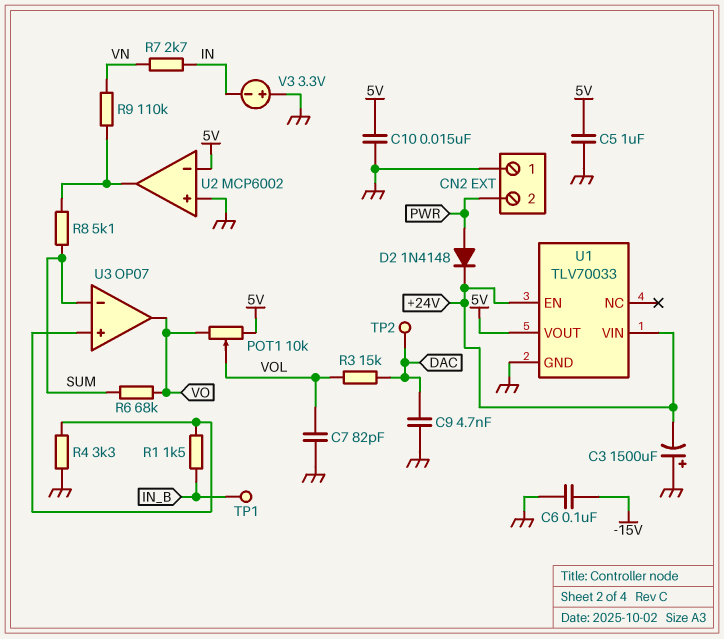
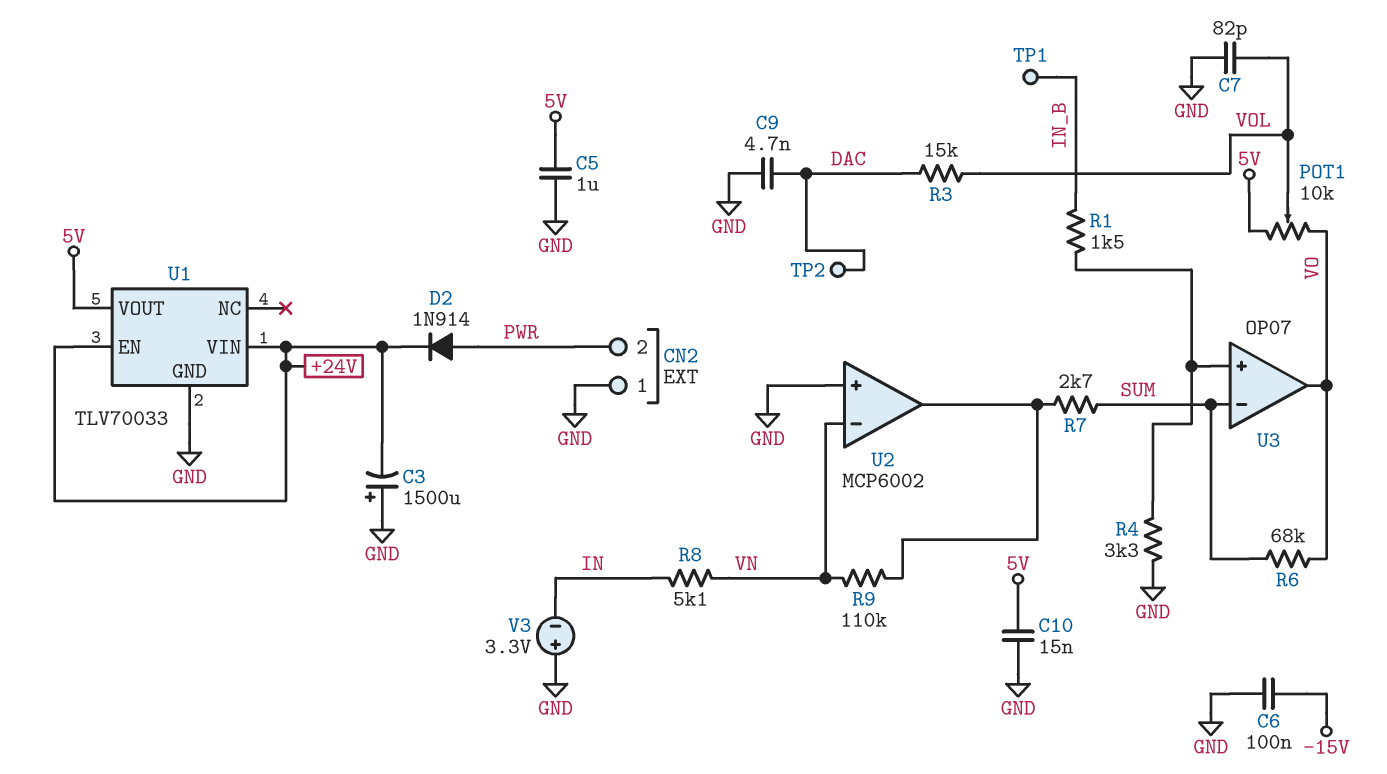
D2: diode 1N4148 (A PWR, K +24V) -> diode 1N914 (A PWR, K +24V)
R7: 2.7k (IN, VN) -> 2.7k (SUM, U2/out)
R8: 5.1k (SUM, U2/out) -> 5.1k (IN, VN)
U2 pin in-: 5V -> VN

